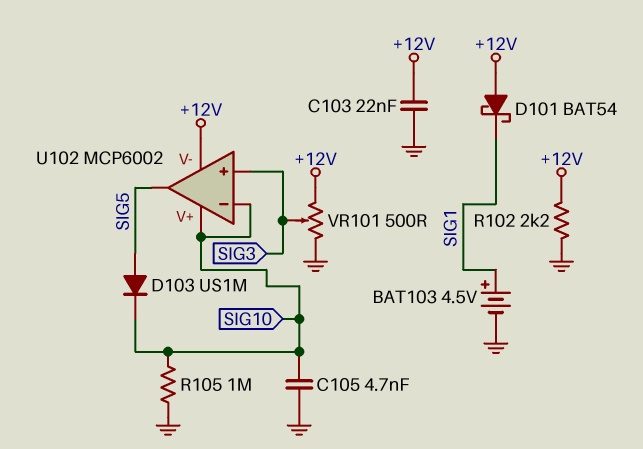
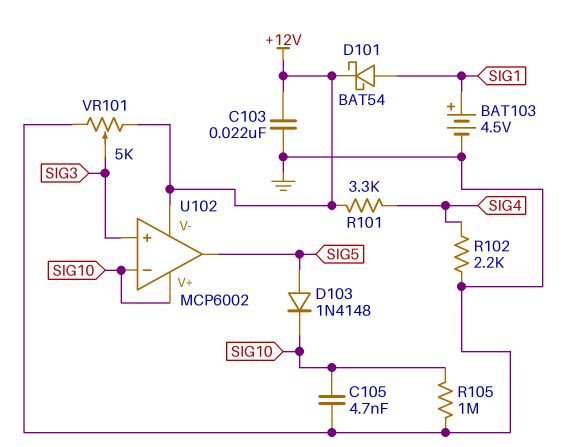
D101: schottky BAT54 (A +12V, K SIG1) -> schottky BAT54 (A SIG1, K +12V)
D103: diode US1M (A SIG5, K SIG10) -> diode 1N4148 (A SIG5, K SIG10)
R101: none -> 3.3k (+12V, SIG4)
R102: 2.2k (+12V, GND) -> 2.2k (GND, SIG4)
VR101: 500 (+12V, GND, wiper SIG3) -> 5k (+12V, GND, wiper SIG3)

